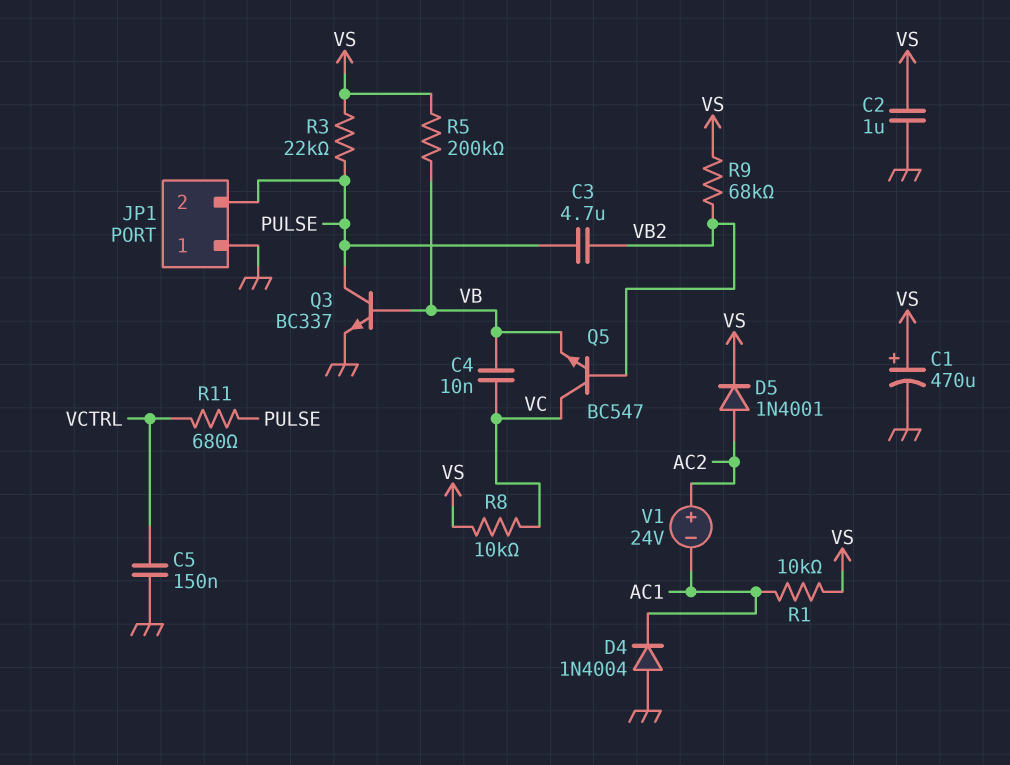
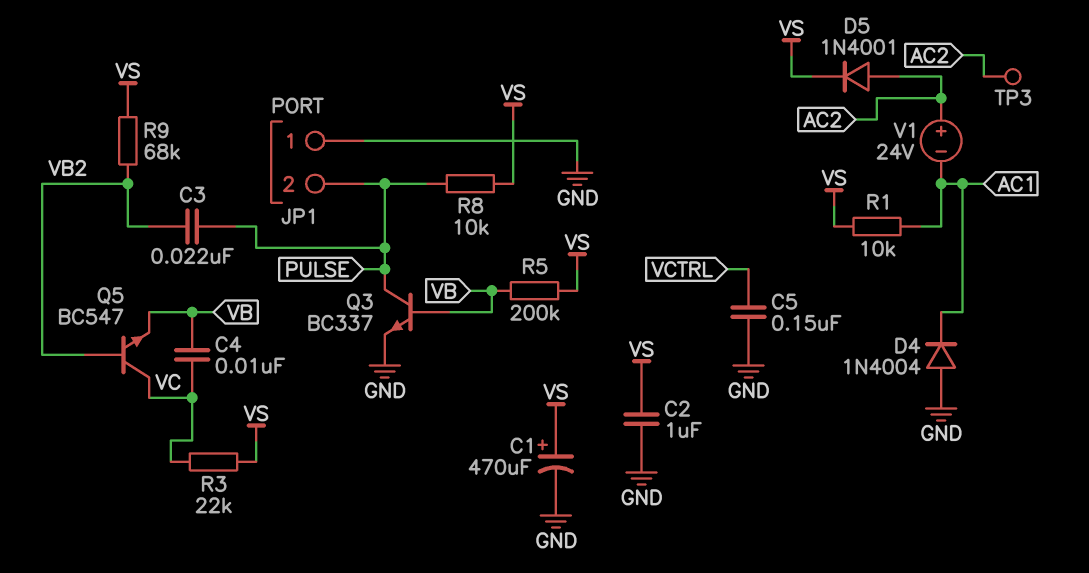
C3: 4.7uF (PULSE, VB2) -> 22nF (PULSE, VB2)
R3: 22k (PULSE, VS) -> 22k (VC, VS)
R8: 10k (VC, VS) -> 10k (PULSE, VS)
R11: 680 (PULSE, VCTRL) -> none
TP3: none -> test point (AC2)

